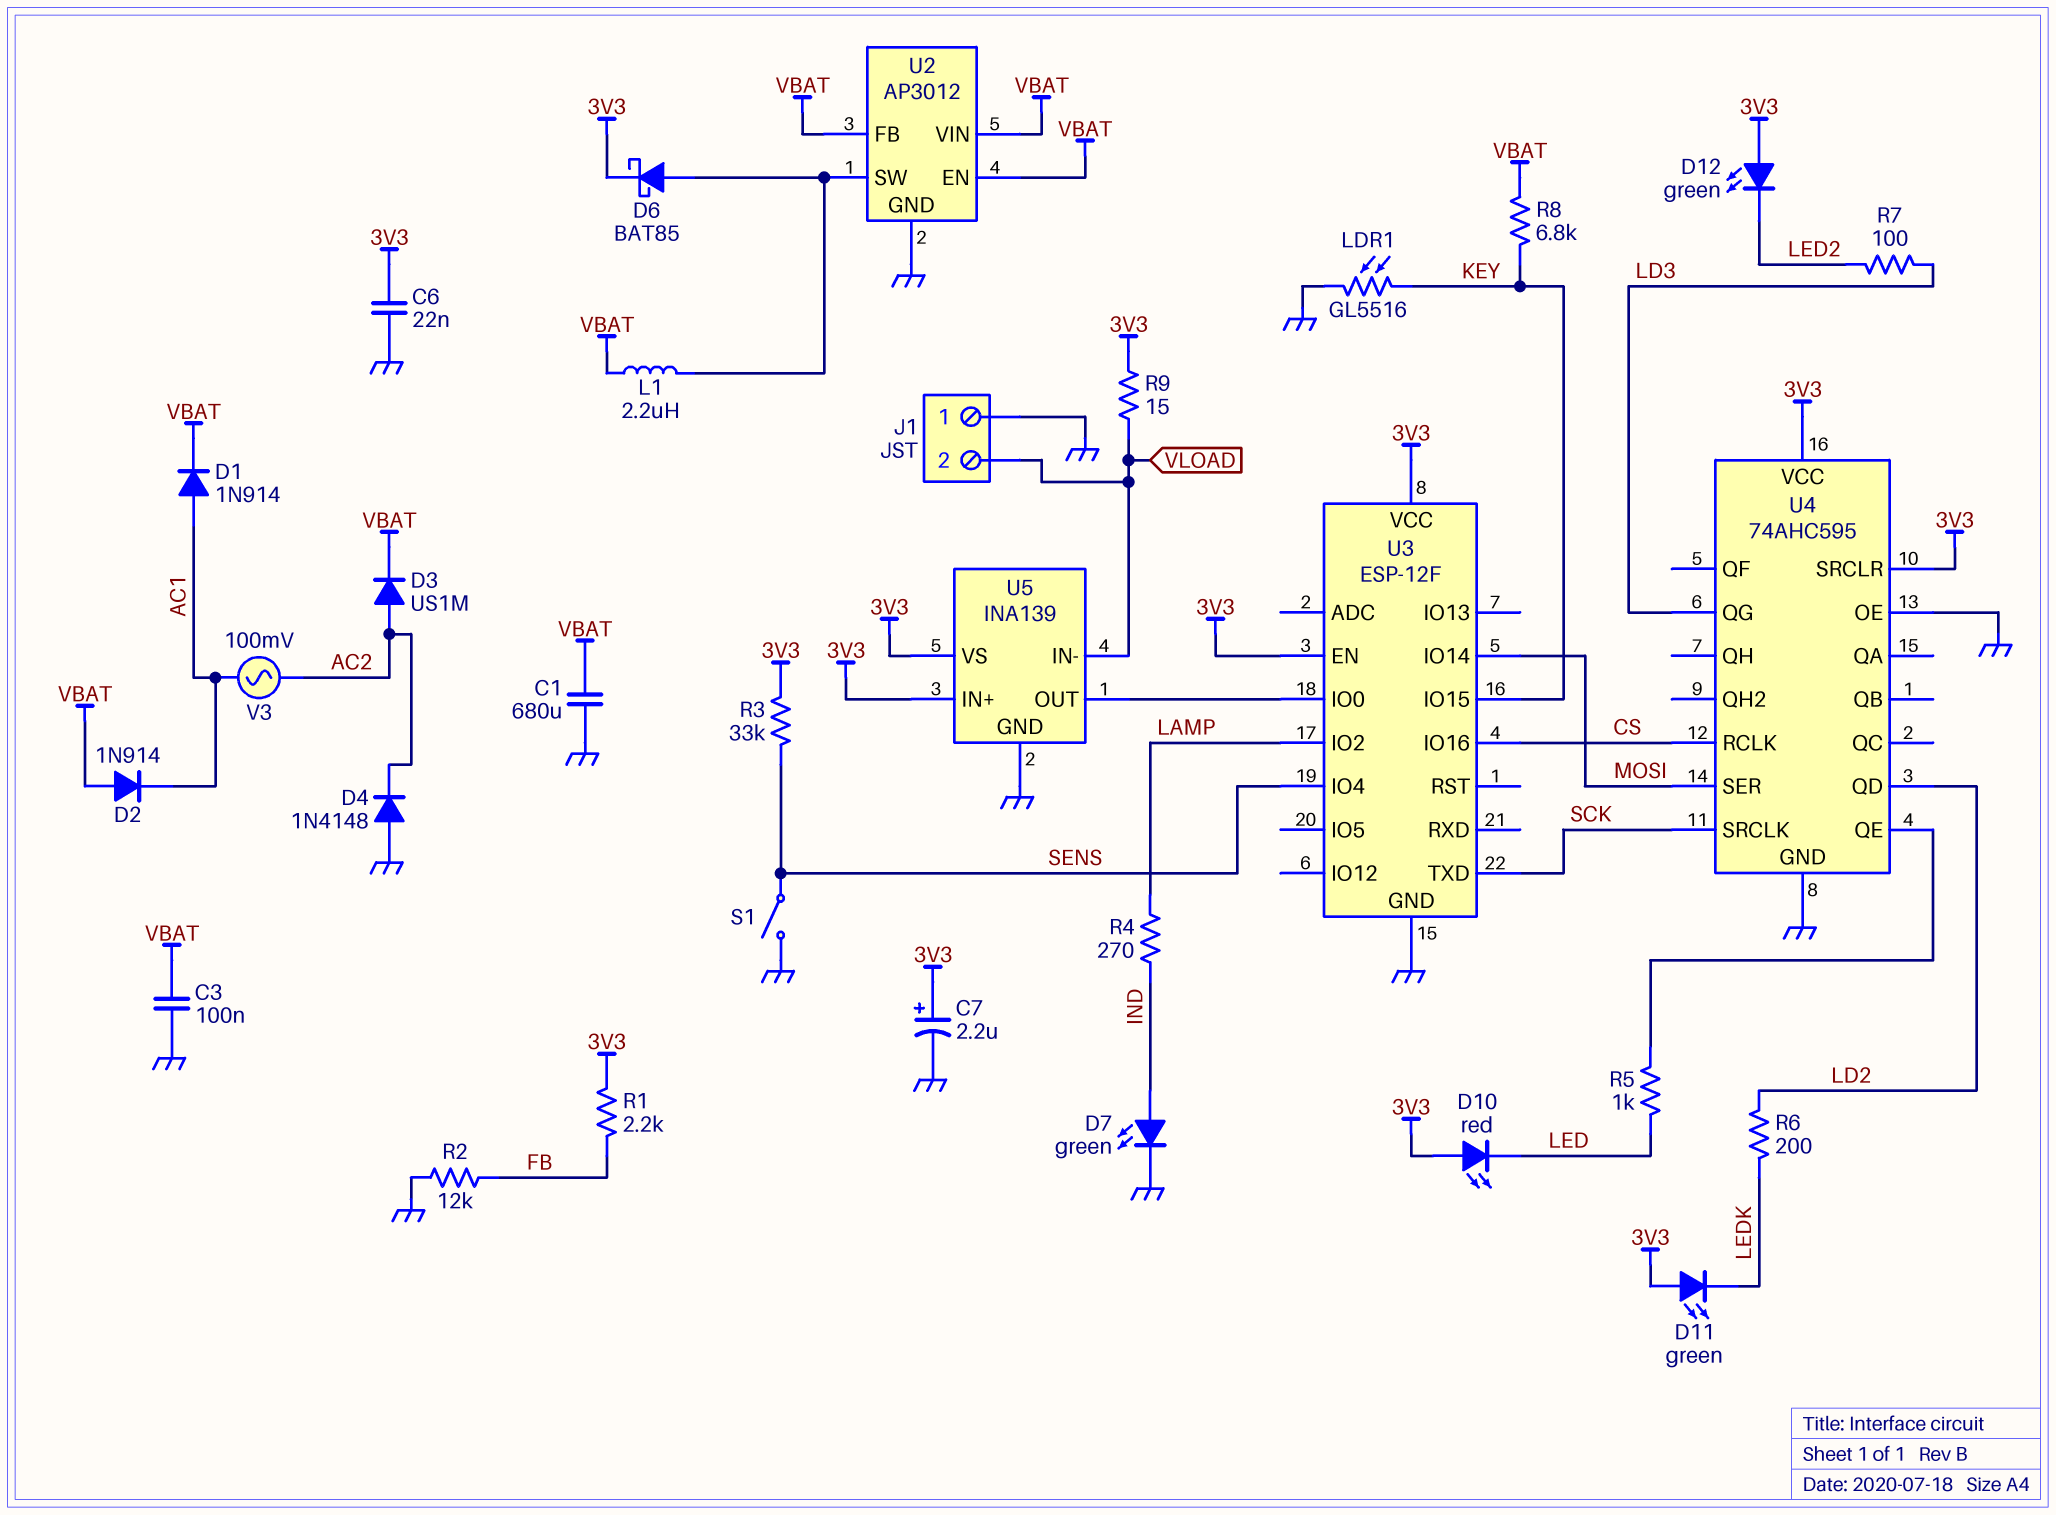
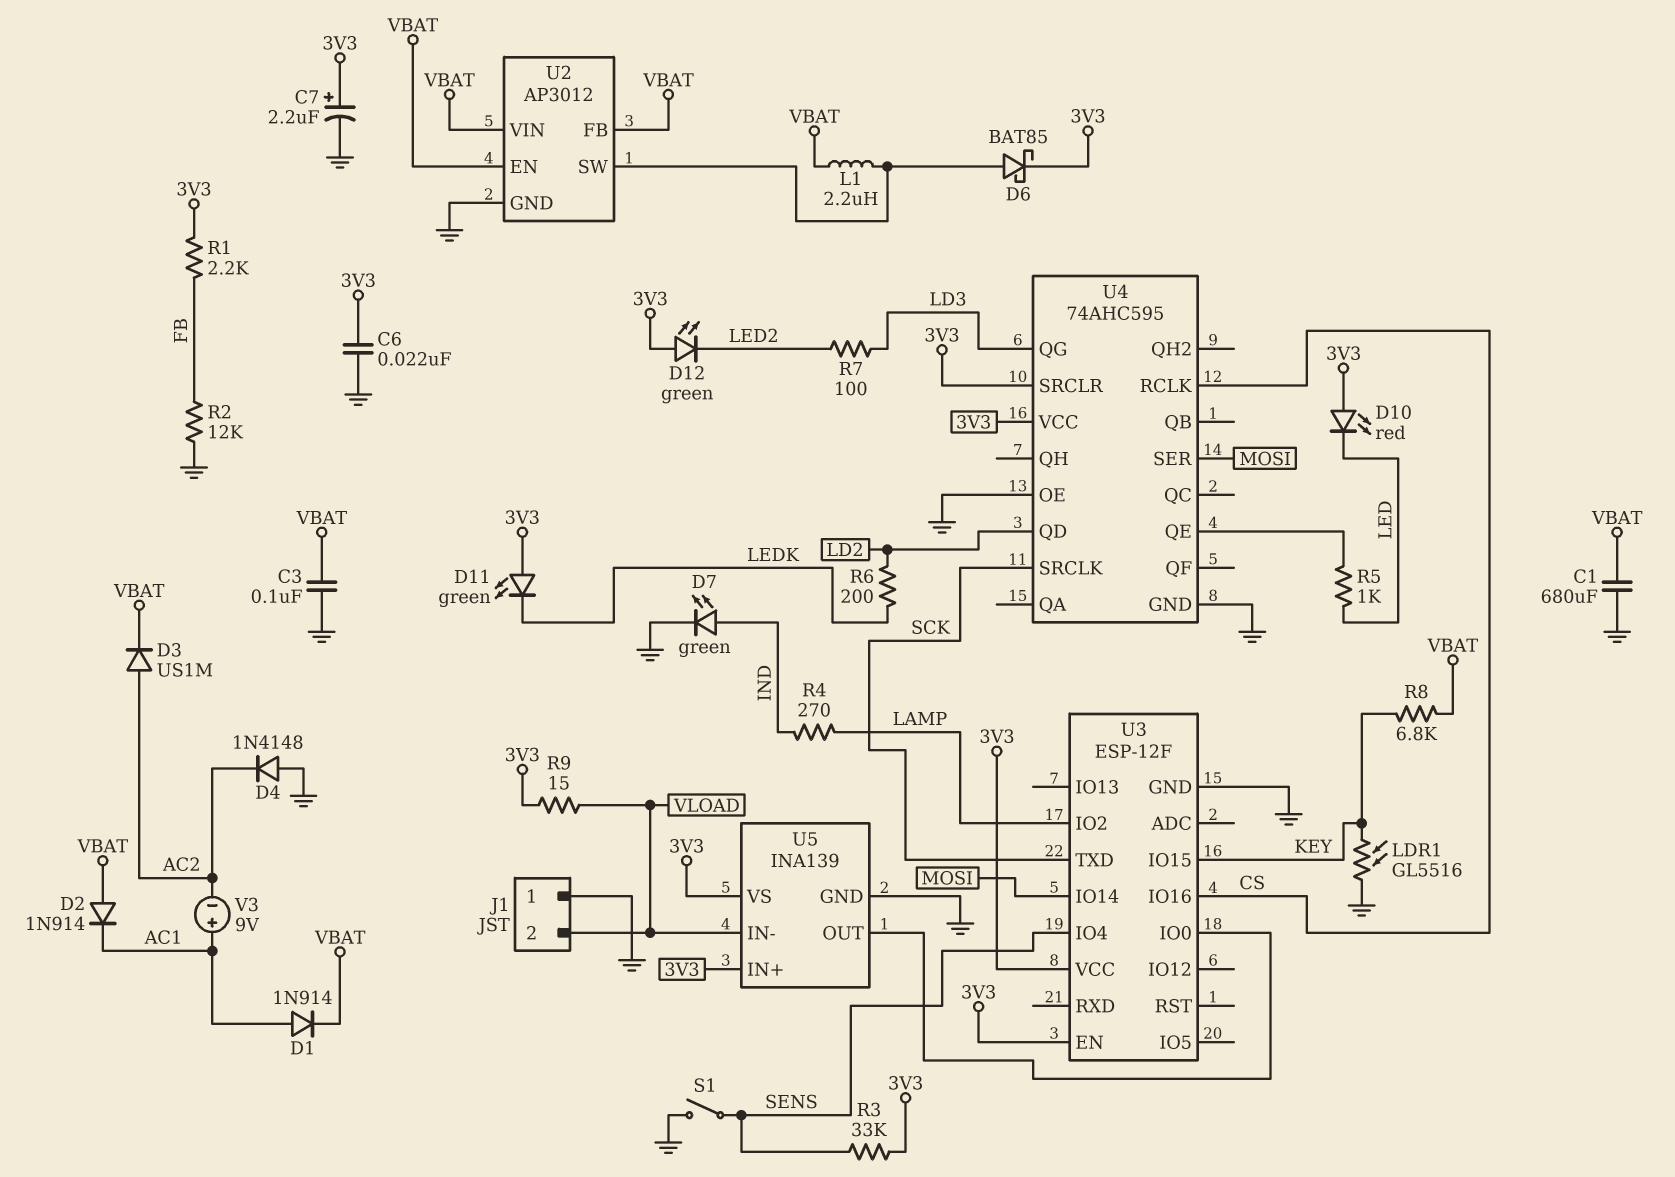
V3: AC 100mV (AC1, AC2) -> 9V (plus AC1, minus AC2)

